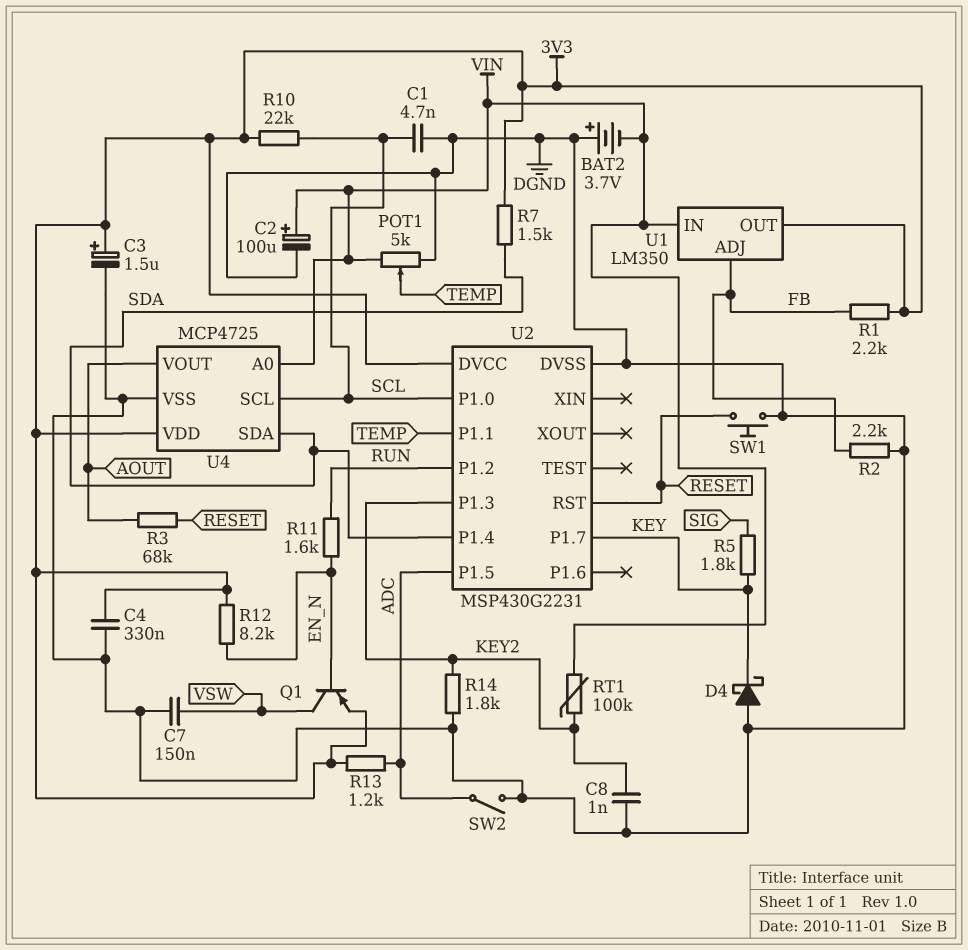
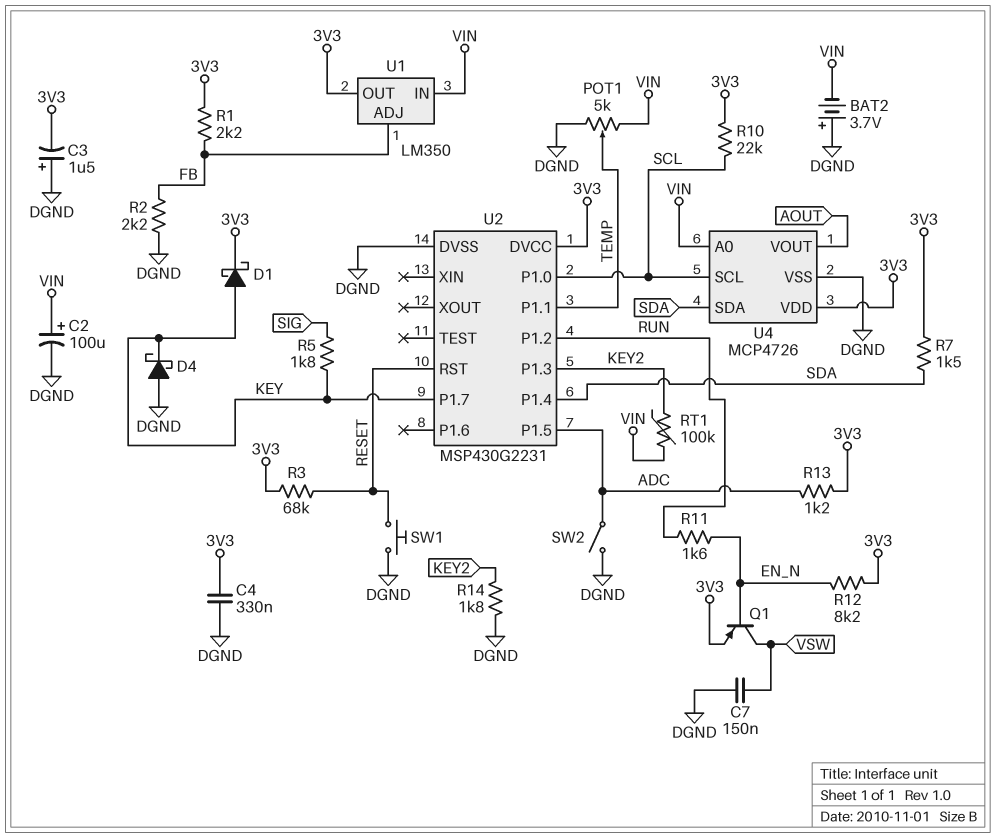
C1: 4.7nF (DGND, SCL) -> none
C3: 1.5uF (plus 3V3, minus DGND) -> 1.5uF (plus DGND, minus 3V3)
C8: 1nF (DGND, KEY2) -> none
D1: none -> schottky (A KEY, K 3V3)
R3: 68k (AOUT, RESET) -> 68k (3V3, RESET)
U4: MCP4725 -> MCP4726

